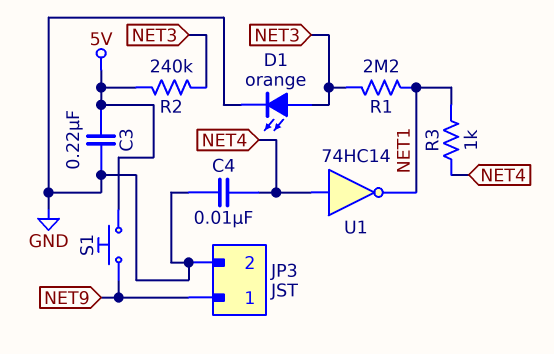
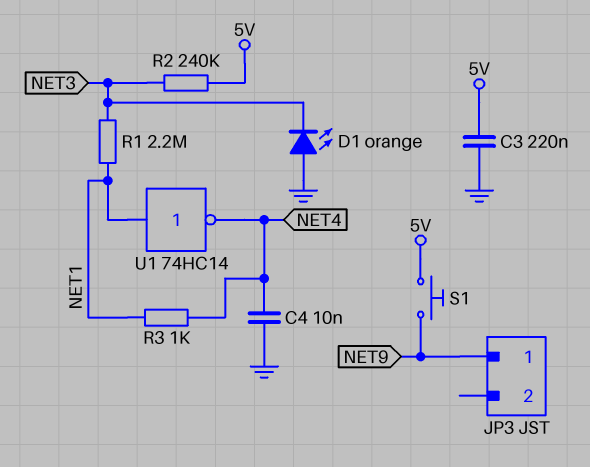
D1: LED orange (A NET3, K GND) -> LED orange (A GND, K NET3)
JP3 pin 2: GND -> none
U1: NOT 74HC14 (in NET4, out NET1) -> NOT 74HC14 (in NET1, out NET4)

